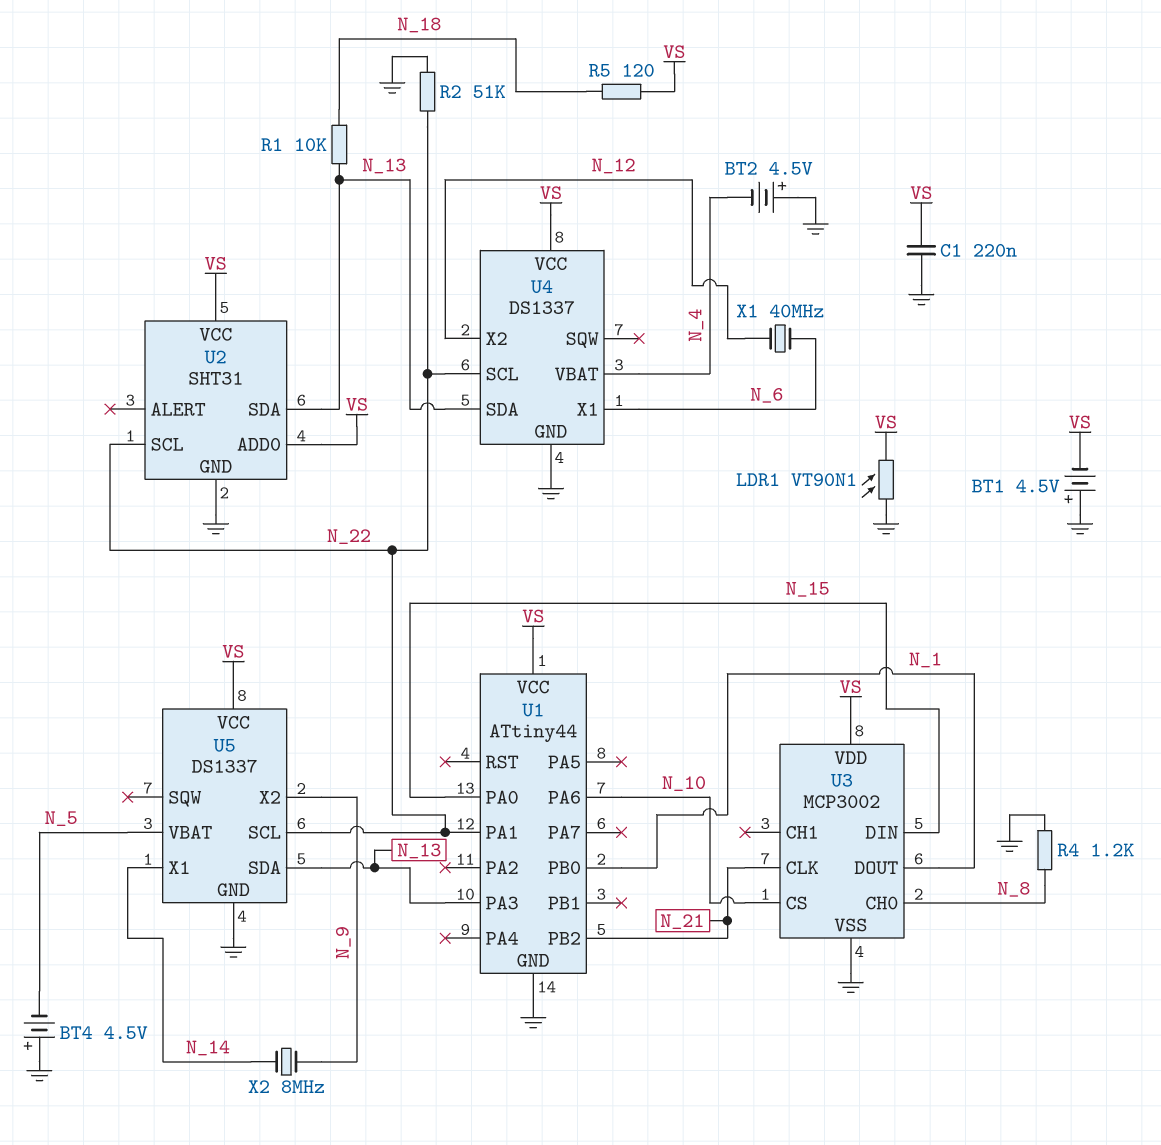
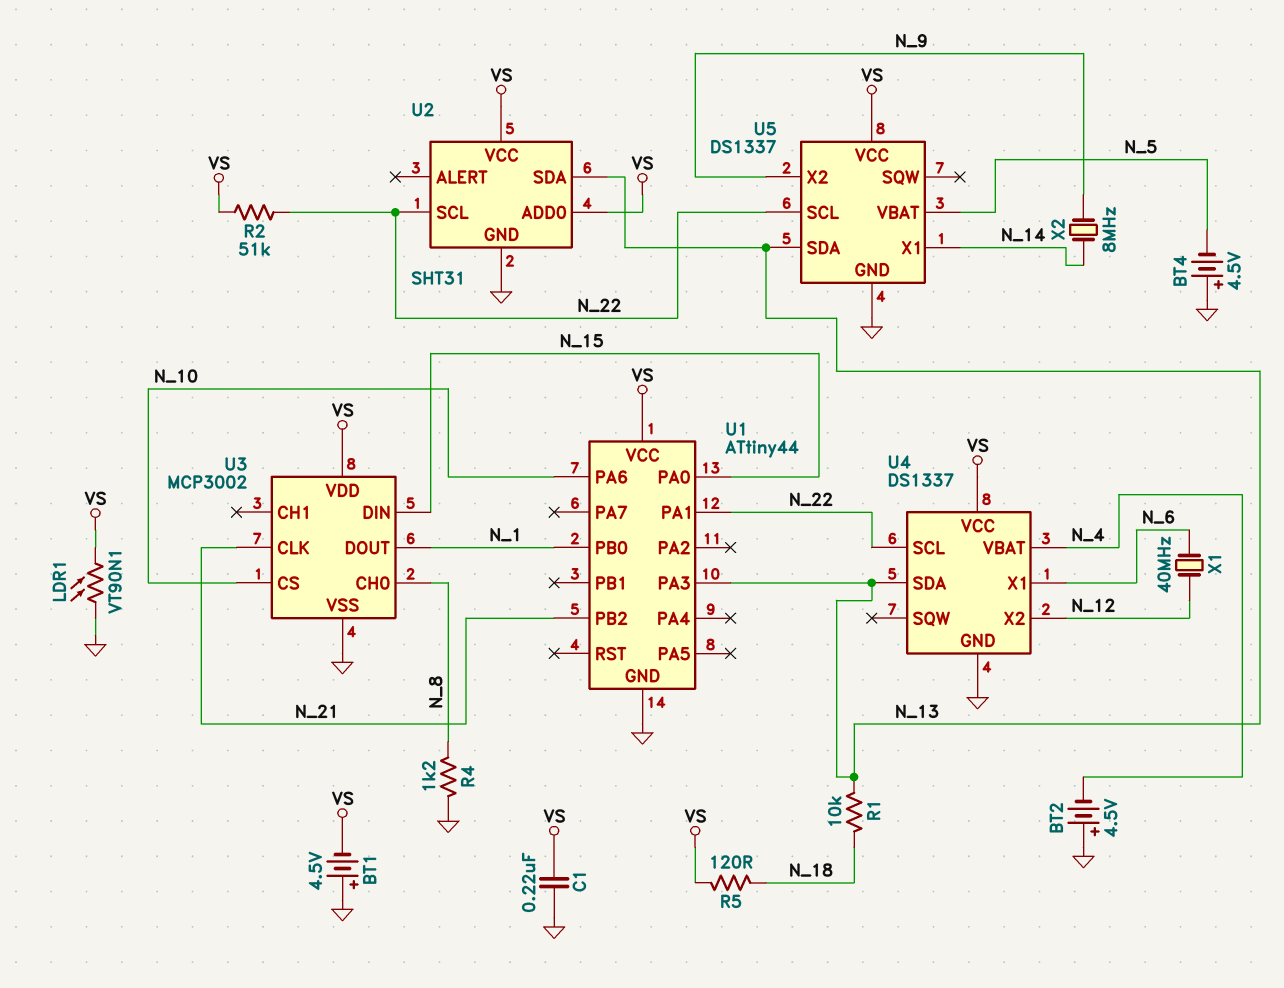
R2: 51k (GND, N_22) -> 51k (N_22, VS)

